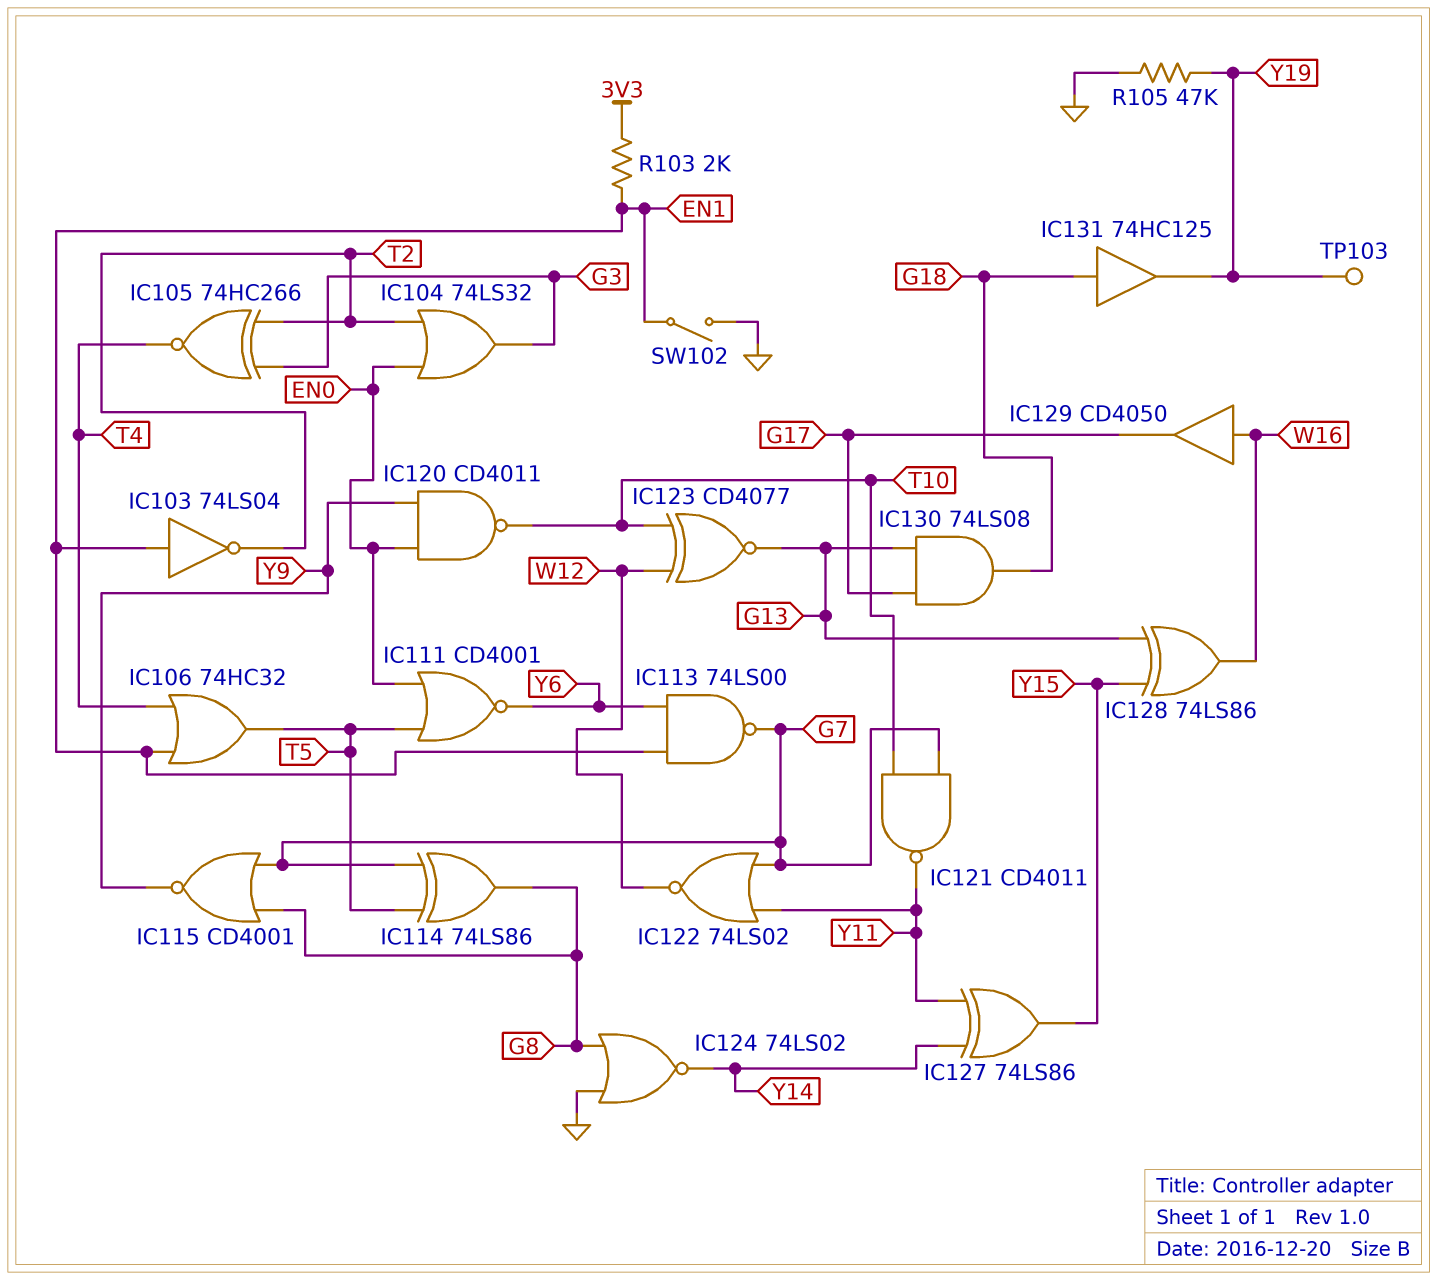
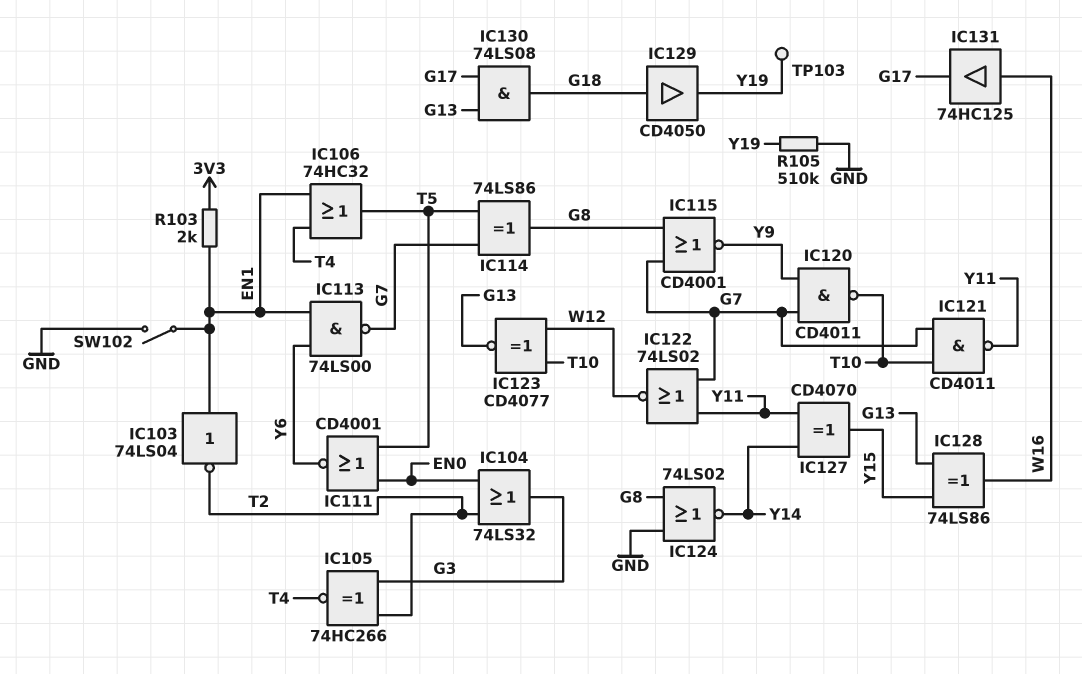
IC120: NAND CD4011 (in EN0, in Y9, out T10) -> NAND CD4011 (in G7, in Y9, out T10)
IC127: XOR 74LS86 (in Y11, in Y14, out Y15) -> XOR CD4070 (in Y11, in Y14, out Y15)
IC129: buffer CD4050 (in W16, out G17) -> buffer CD4050 (in G18, out Y19)
IC131: buffer 74HC125 (in G18, out Y19) -> buffer 74HC125 (in W16, out G17)
R105: 47k (GND, Y19) -> 510k (GND, Y19)

